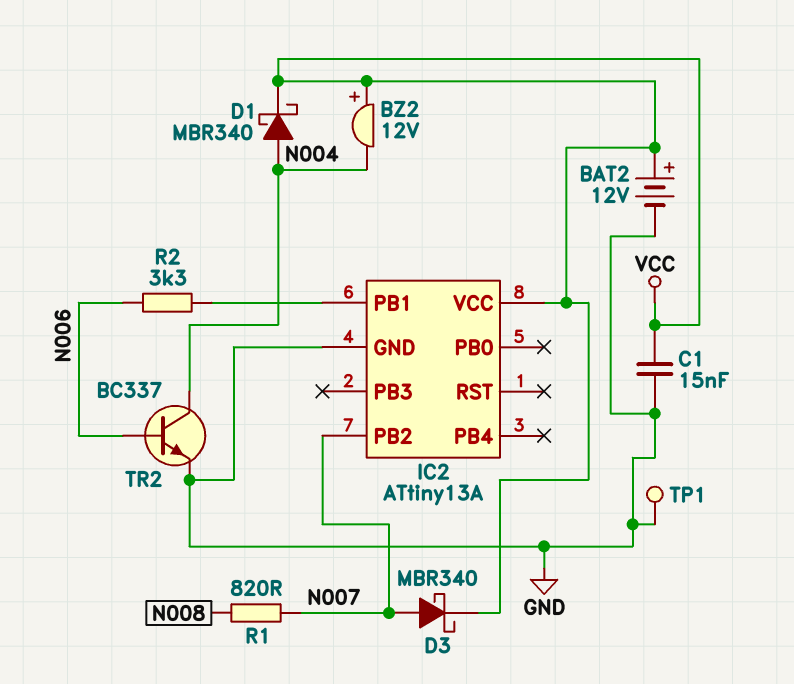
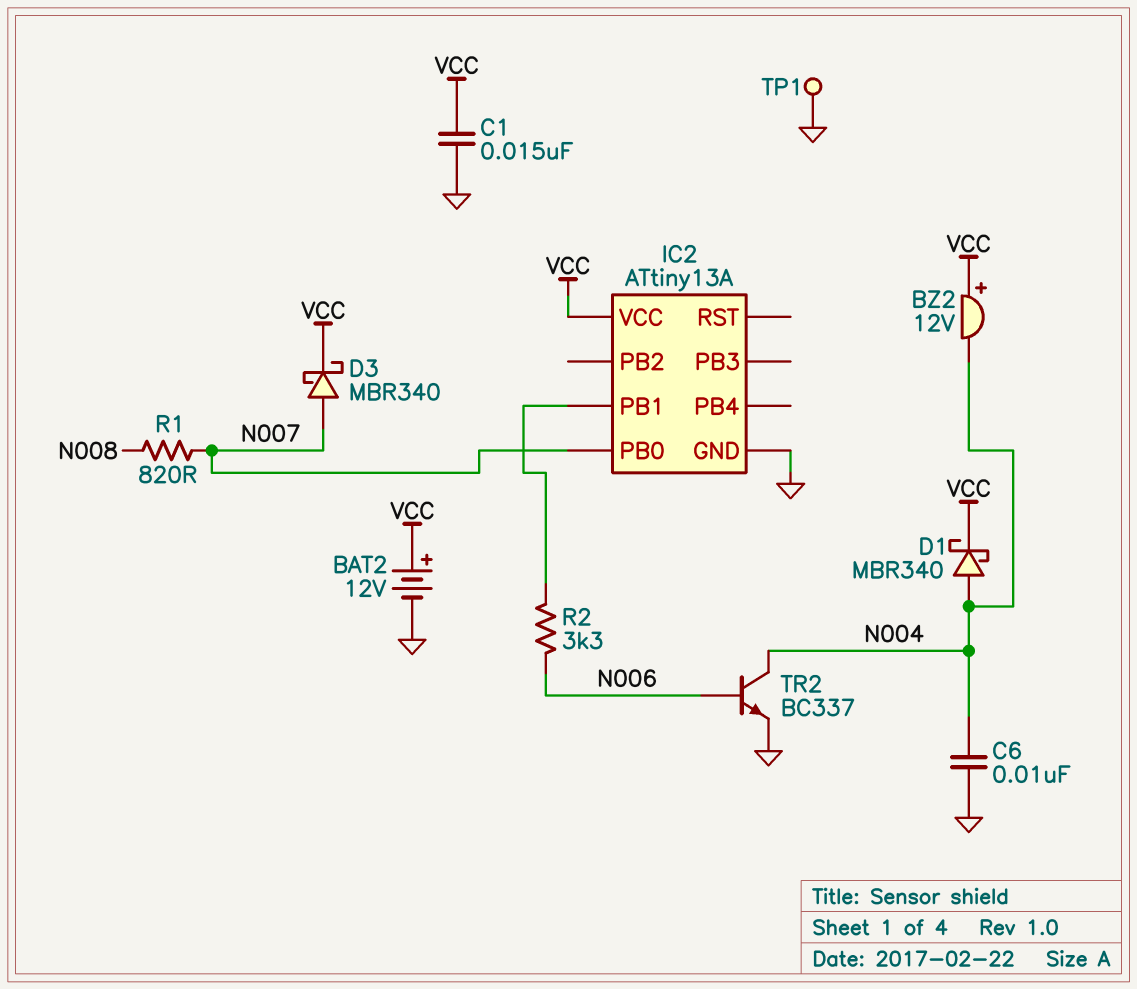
C6: none -> 10nF (GND, N004)
IC2 pin PB0: none -> N007
IC2 pin PB2: N007 -> none

